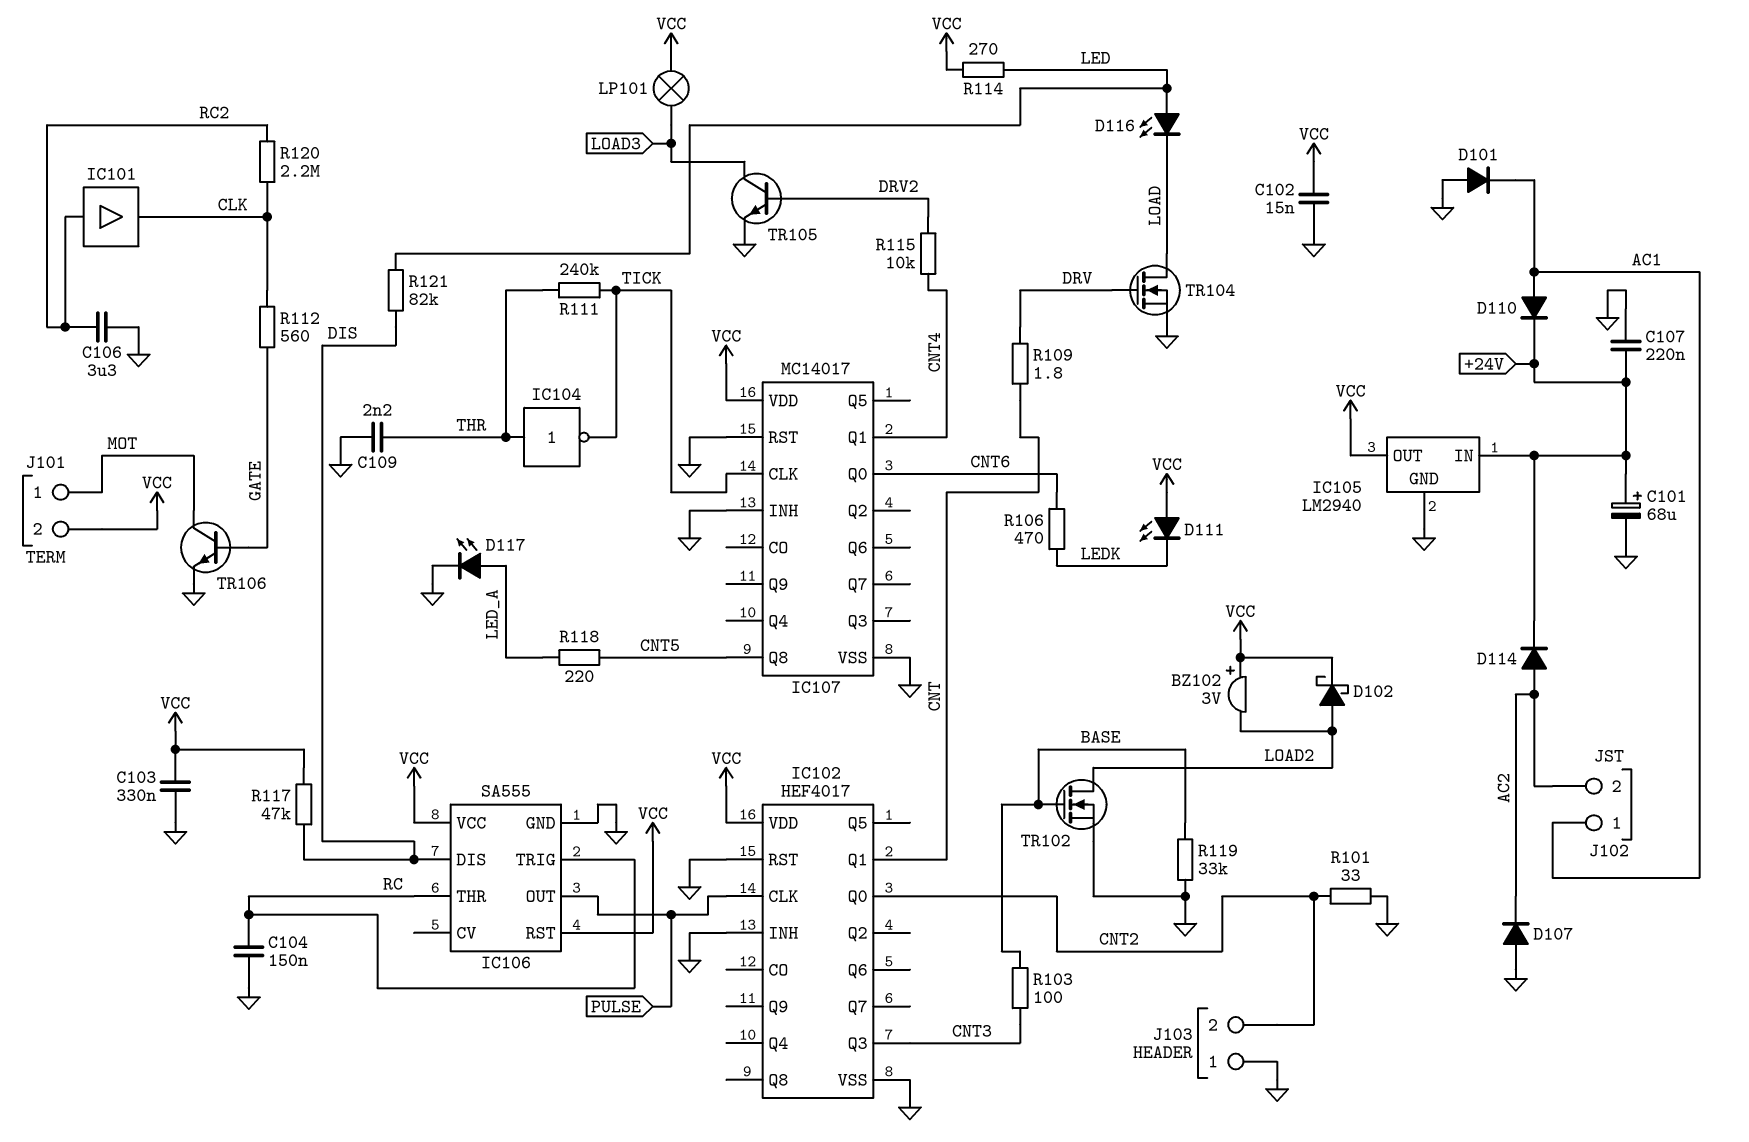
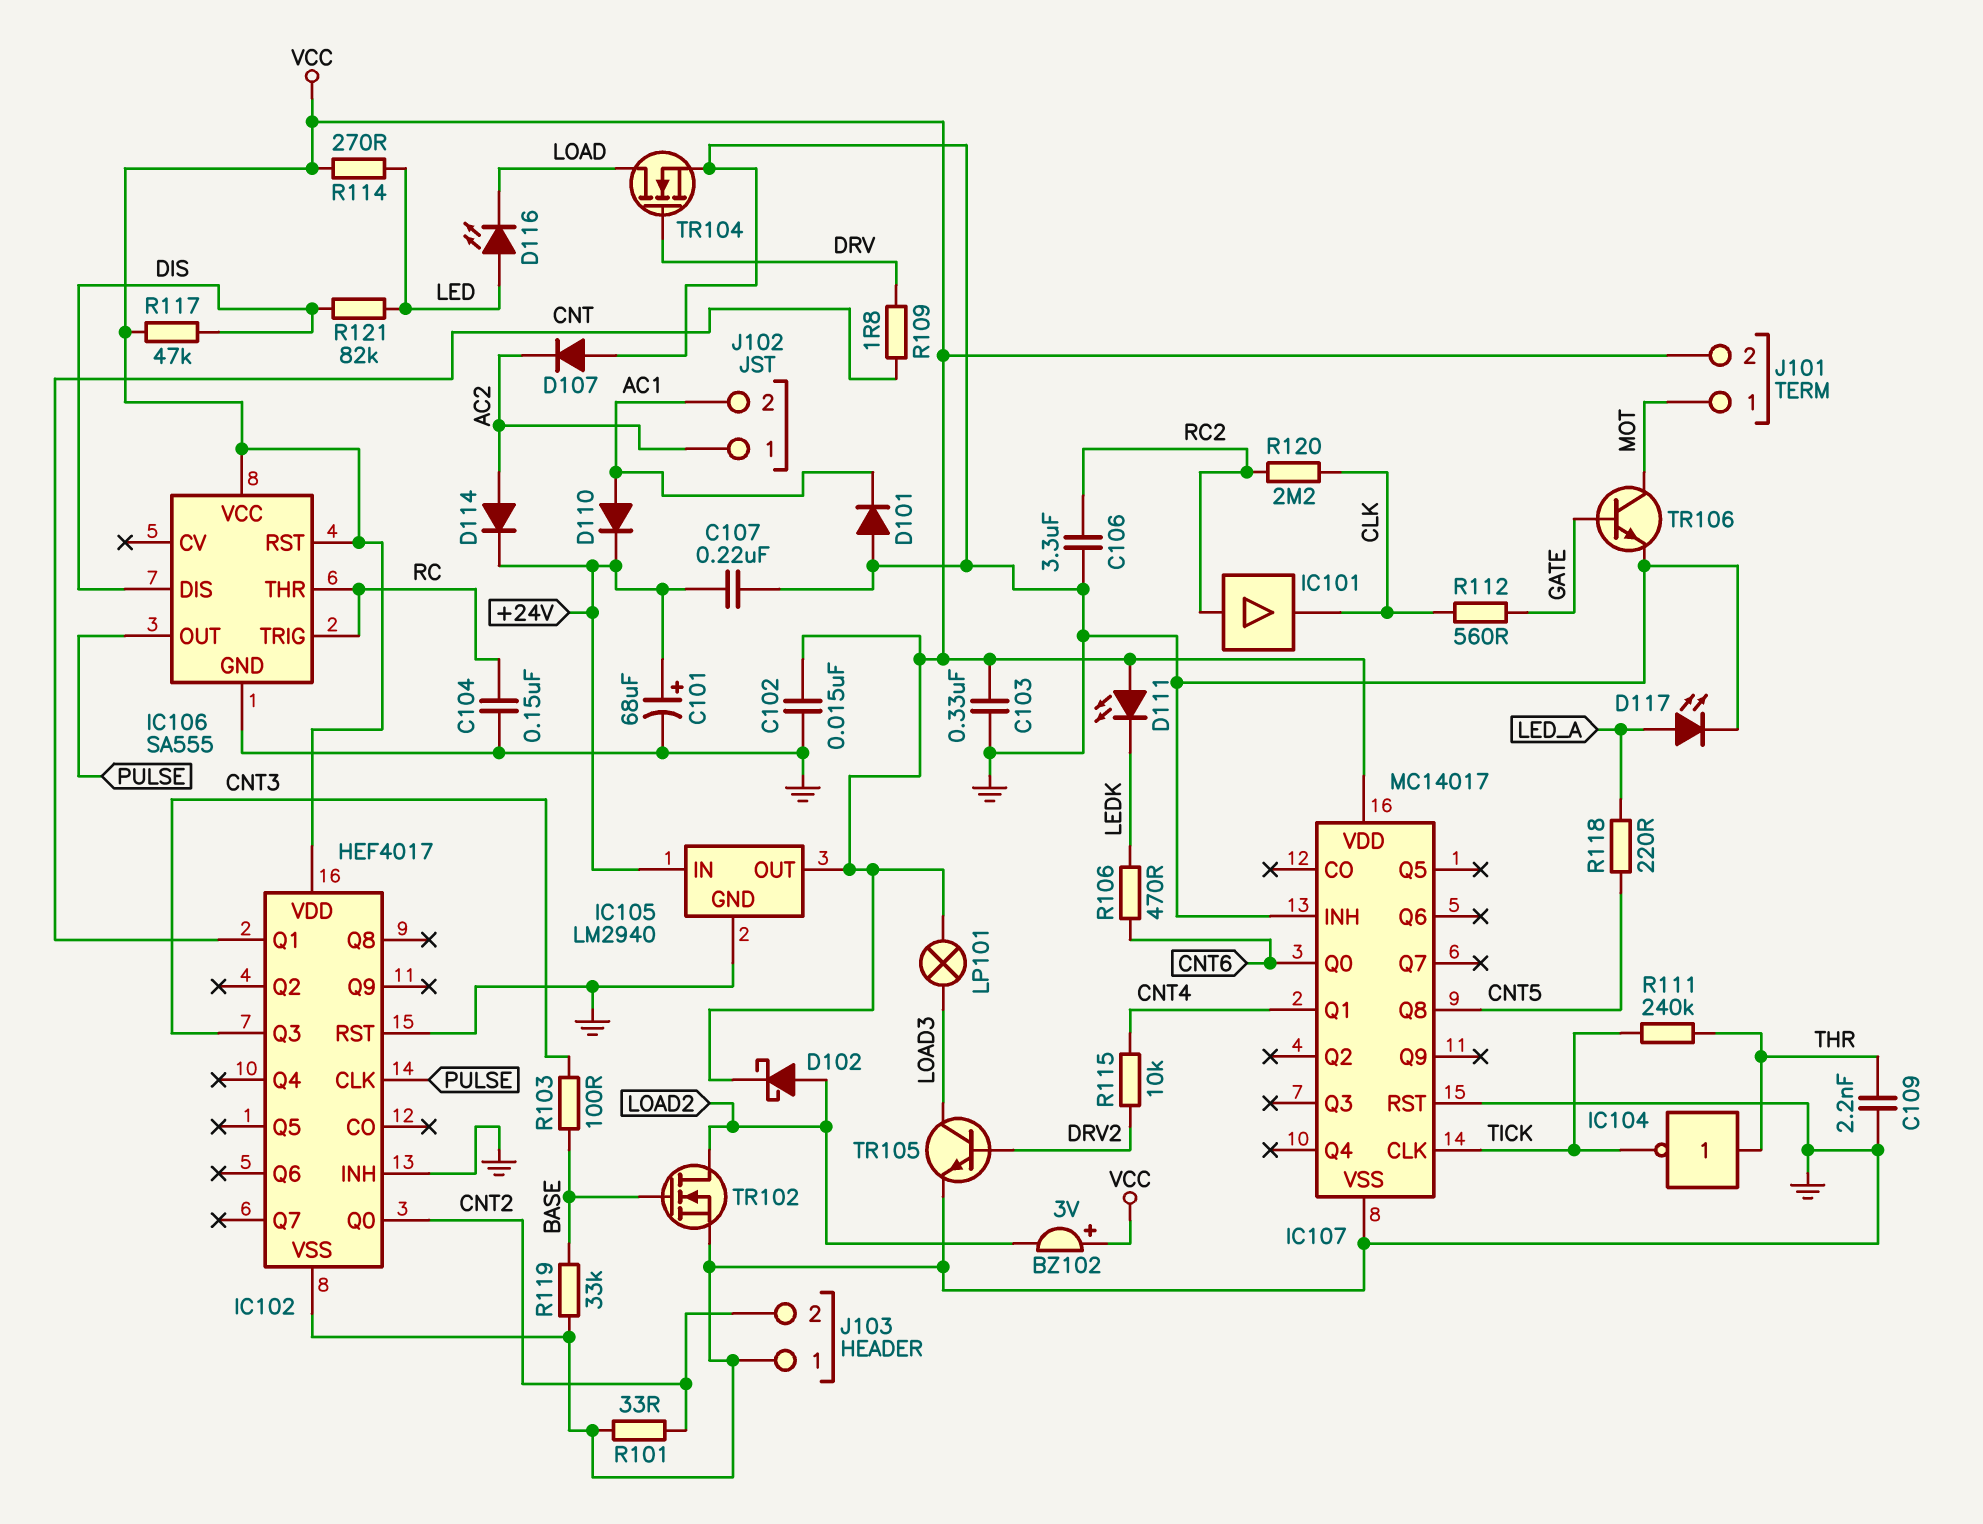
J102 pin 1: AC1 -> AC2
J102 pin 2: AC2 -> AC1

